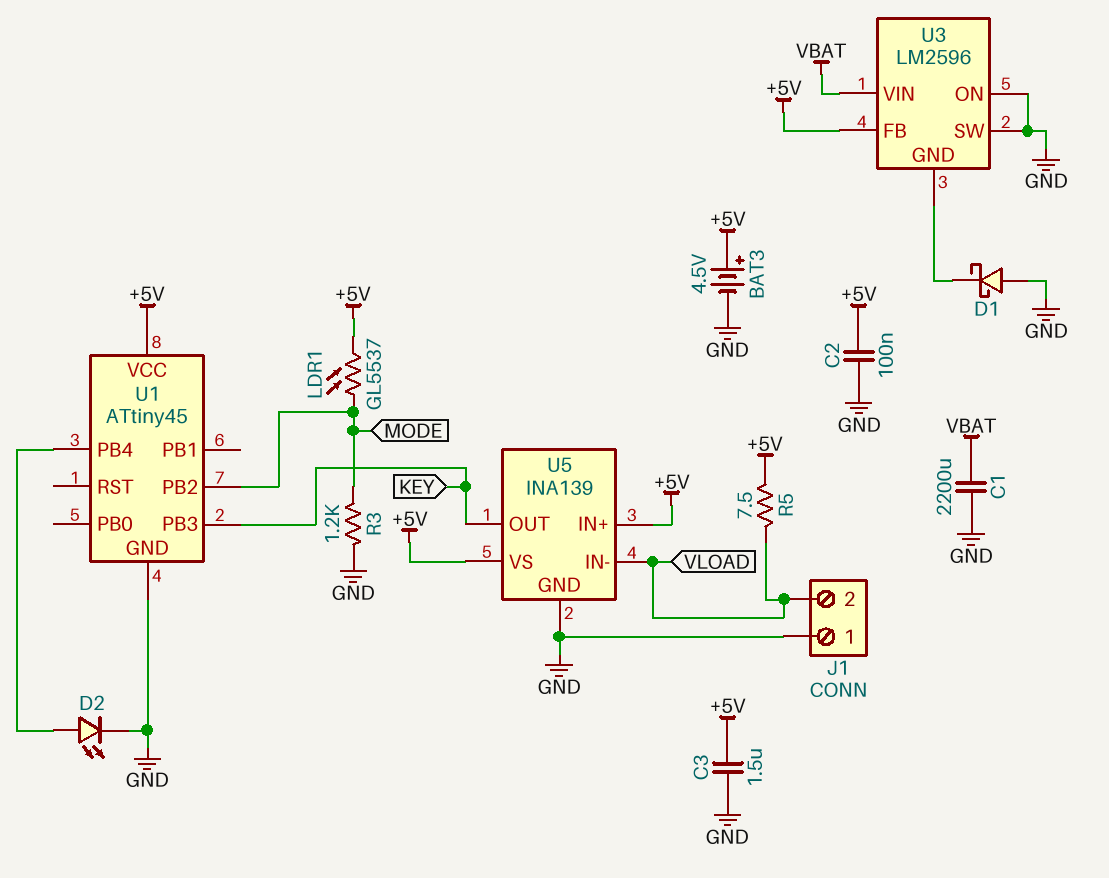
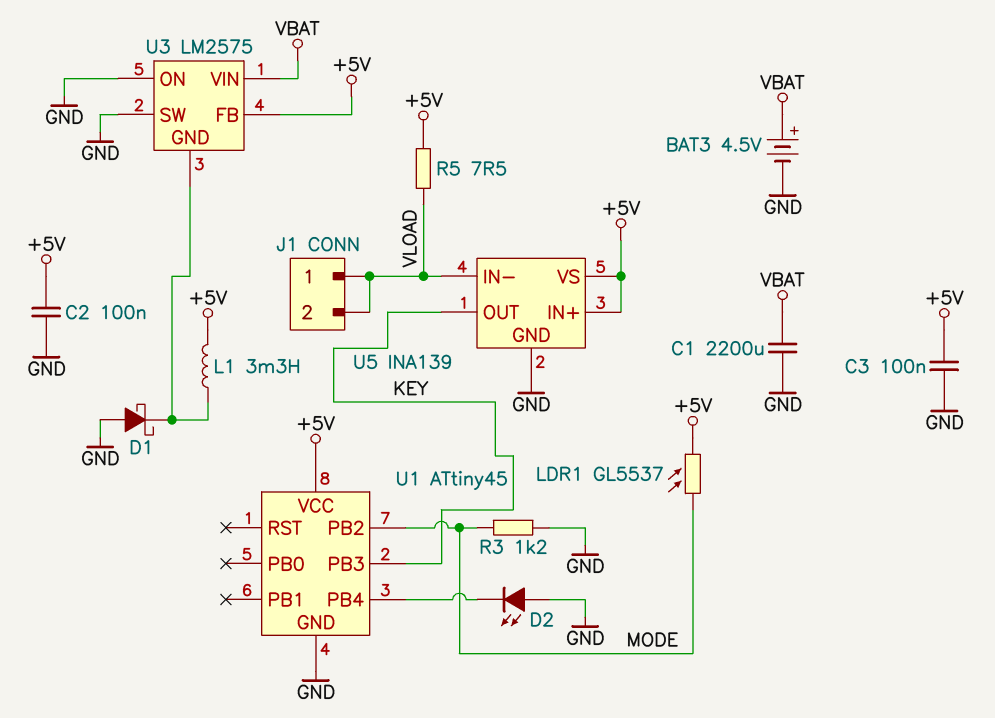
BAT3: 4.5V (plus +5V, minus GND) -> 4.5V (plus VBAT, minus GND)
C3: 1.5uF (+5V, GND) -> 100nF (+5V, GND)
D2: LED (A U1/PB4, K GND) -> LED (A GND, K U1/PB4)
J1 pin 1: GND -> VLOAD
L1: none -> 3.3mH (+5V, U3/GND)
U3: LM2596 -> LM2575

